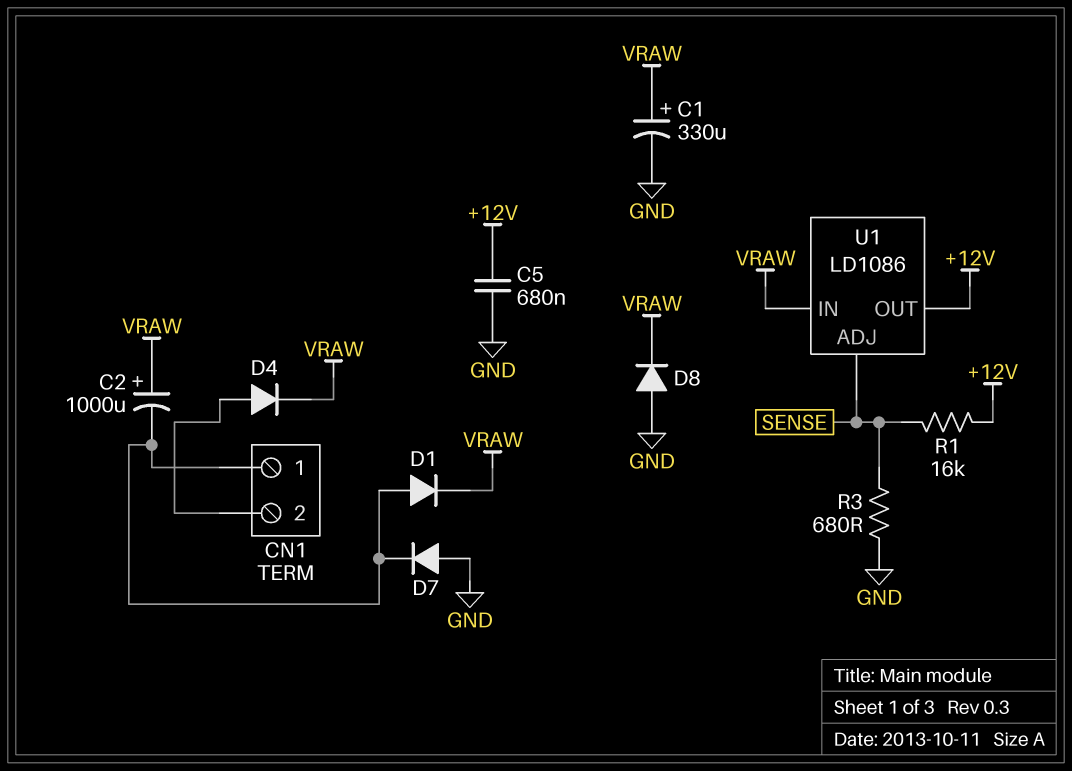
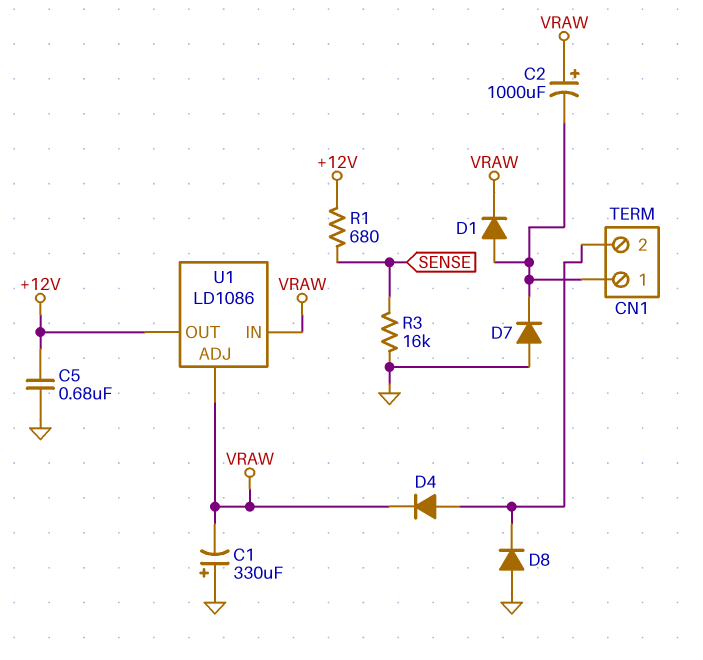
C1: 330uF (plus VRAW, minus GND) -> 330uF (plus GND, minus VRAW)
D8: diode (A GND, K VRAW) -> diode (A GND, K CN1/2)
R1: 16k (+12V, SENSE) -> 680 (+12V, SENSE)
R3: 680 (GND, SENSE) -> 16k (GND, SENSE)
U1 pin ADJ: SENSE -> VRAW

